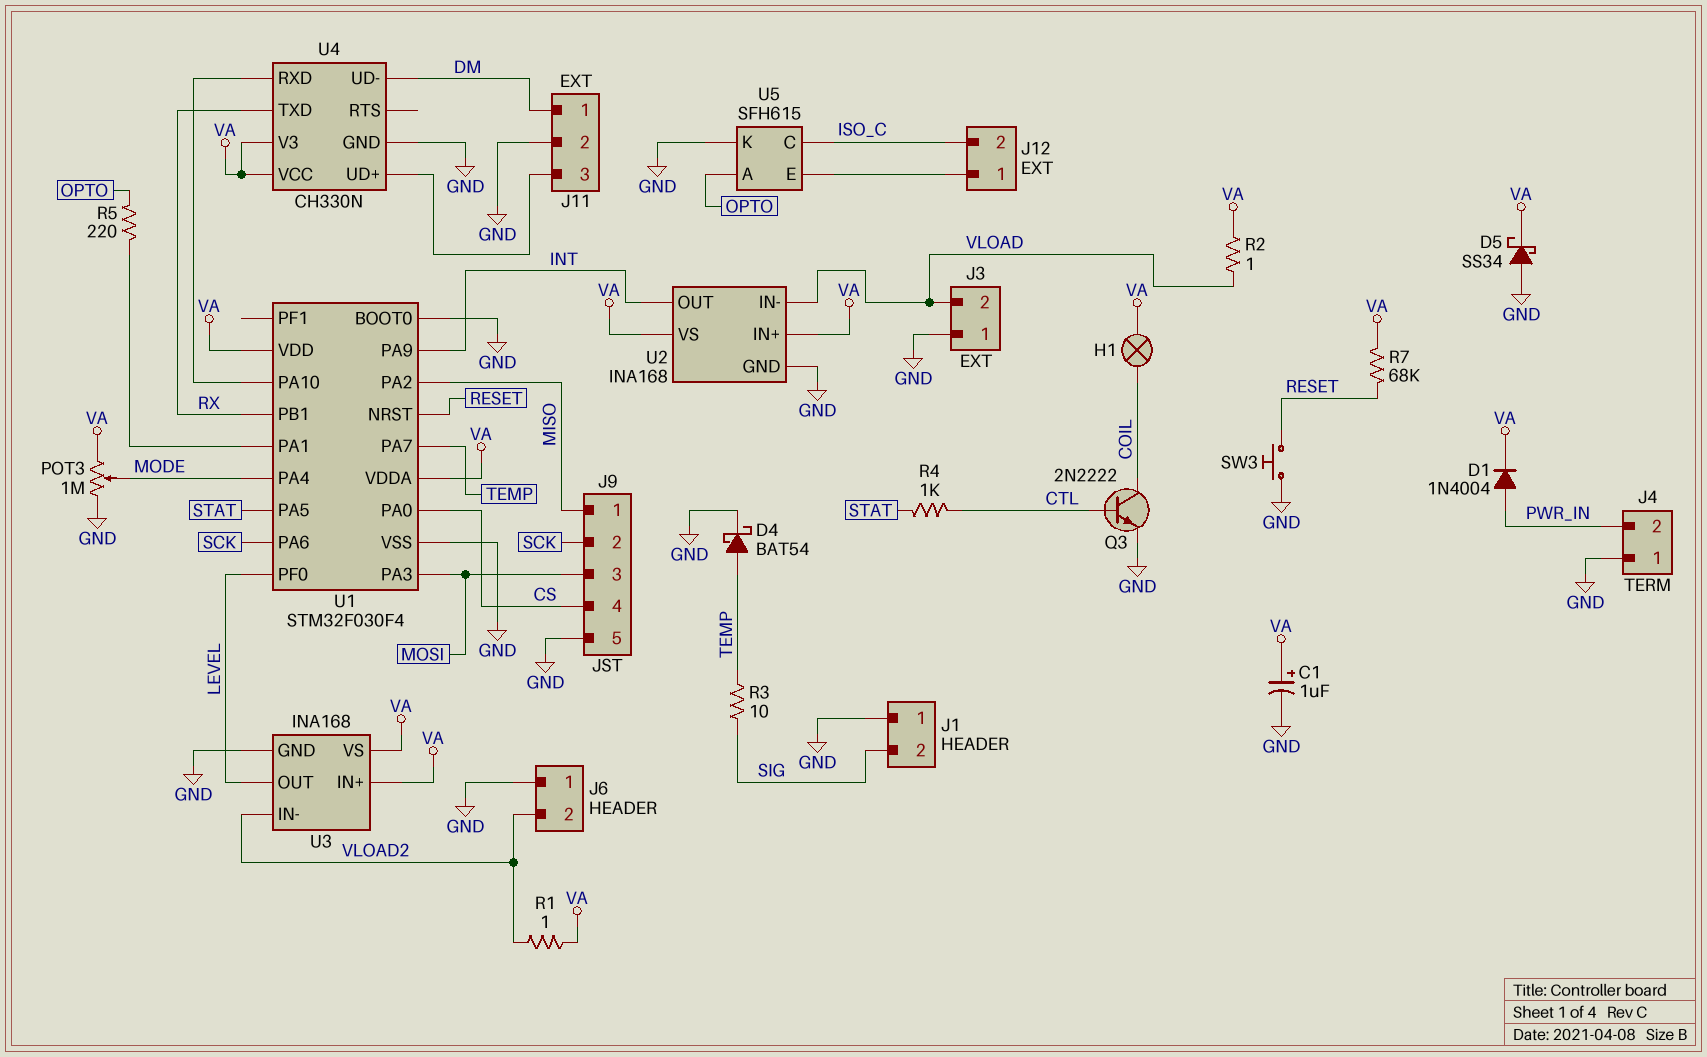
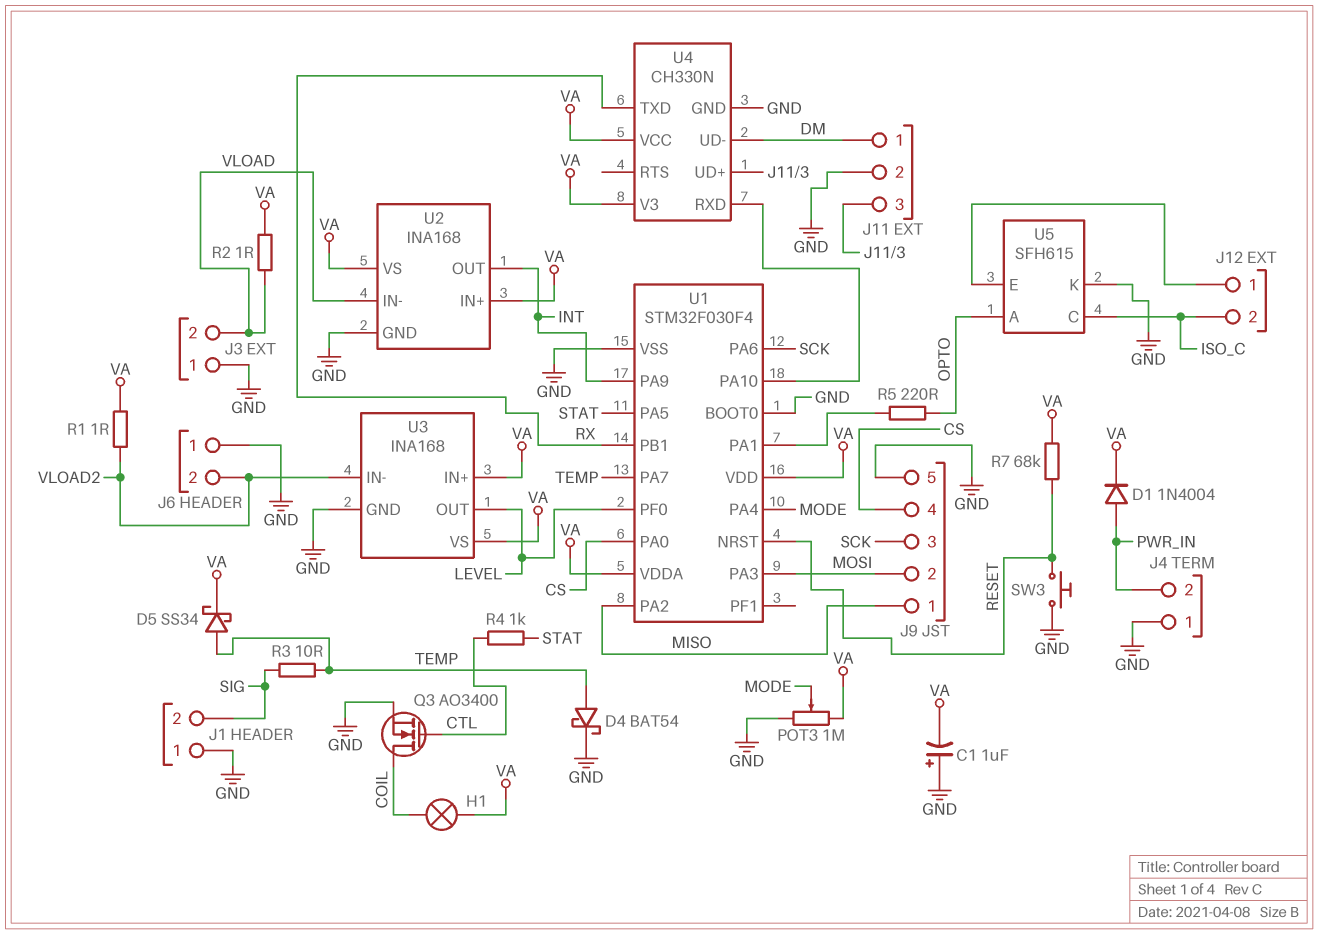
C1: 1uF (plus VA, minus GND) -> 1uF (plus GND, minus VA)
D5: schottky SS34 (A GND, K VA) -> schottky SS34 (A TEMP, K VA)
J9 pin 2: SCK -> MOSI
J9 pin 3: MOSI -> SCK
Q3: NPN 2N2222 (B CTL, C COIL, E GND) -> NMOS AO3400 (G CTL, D COIL, S GND)

